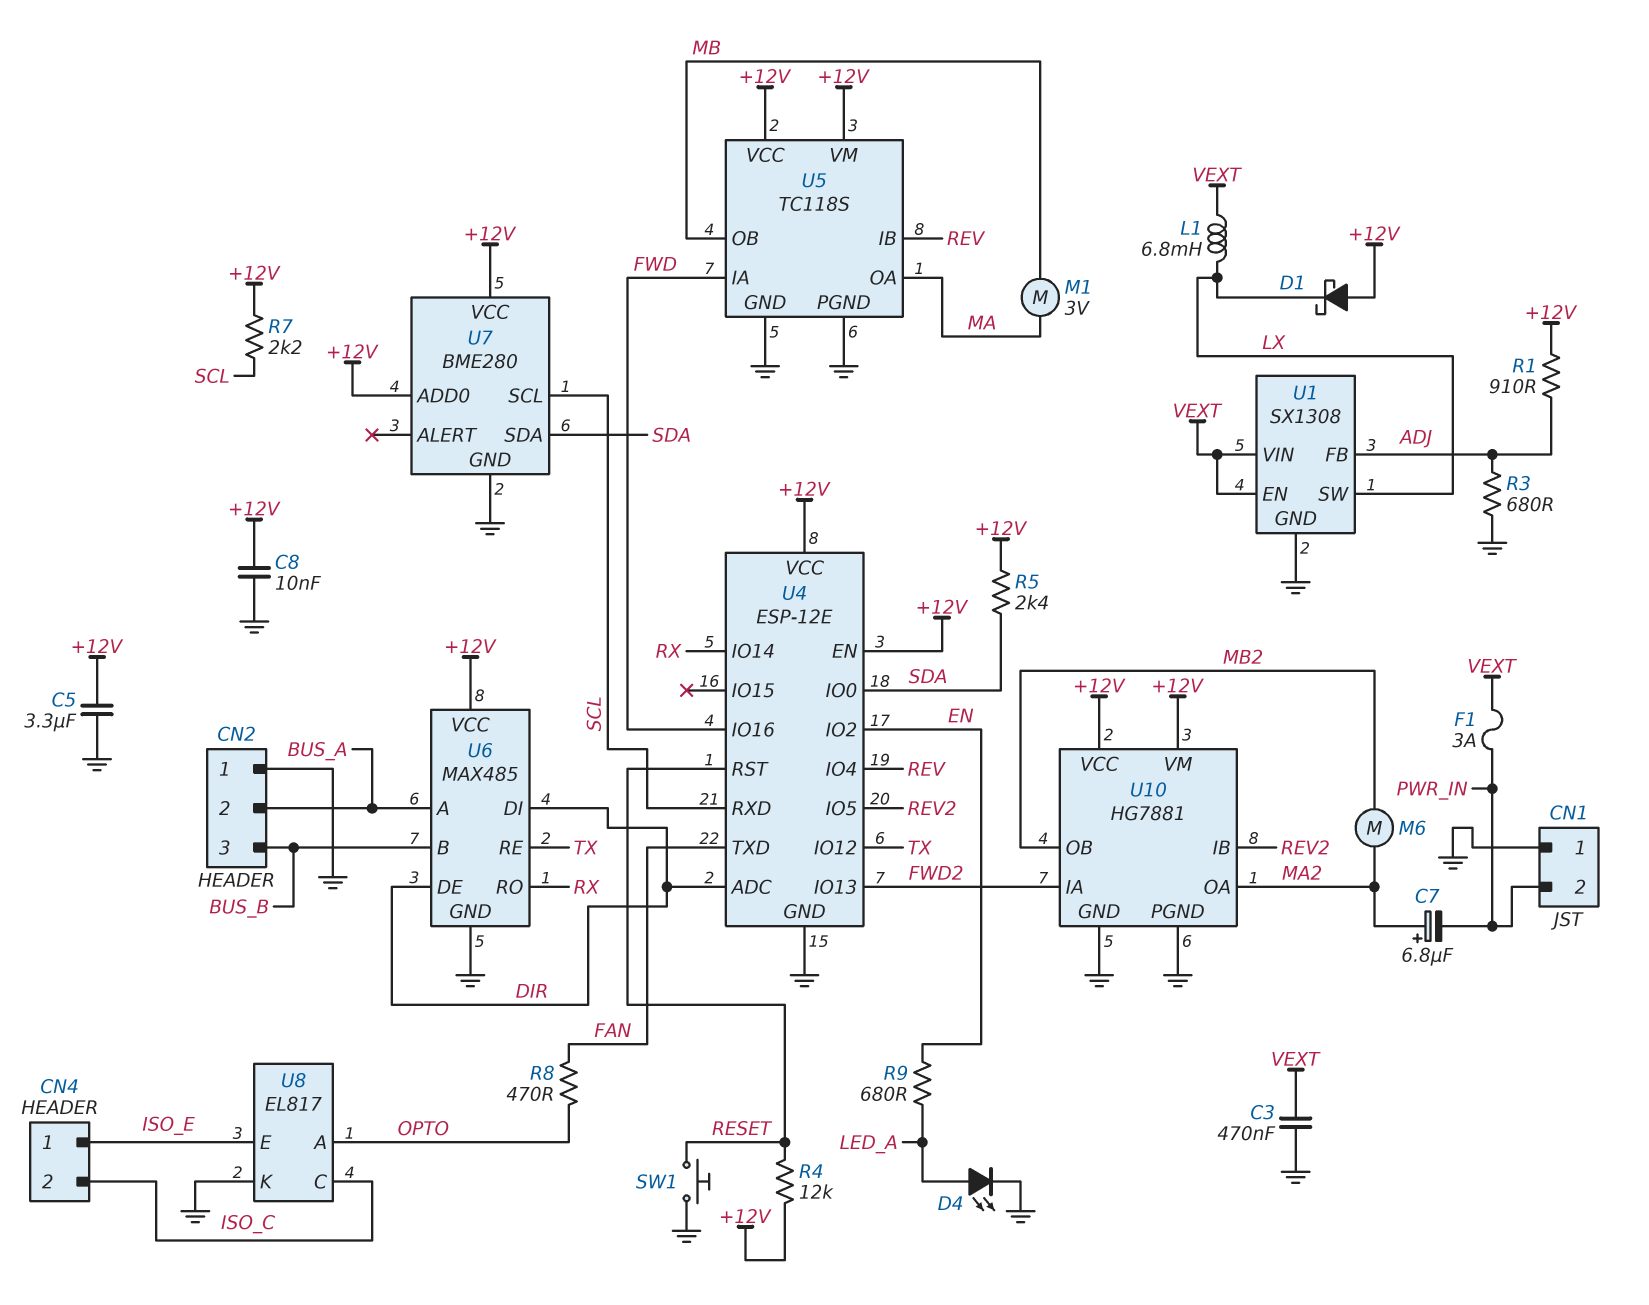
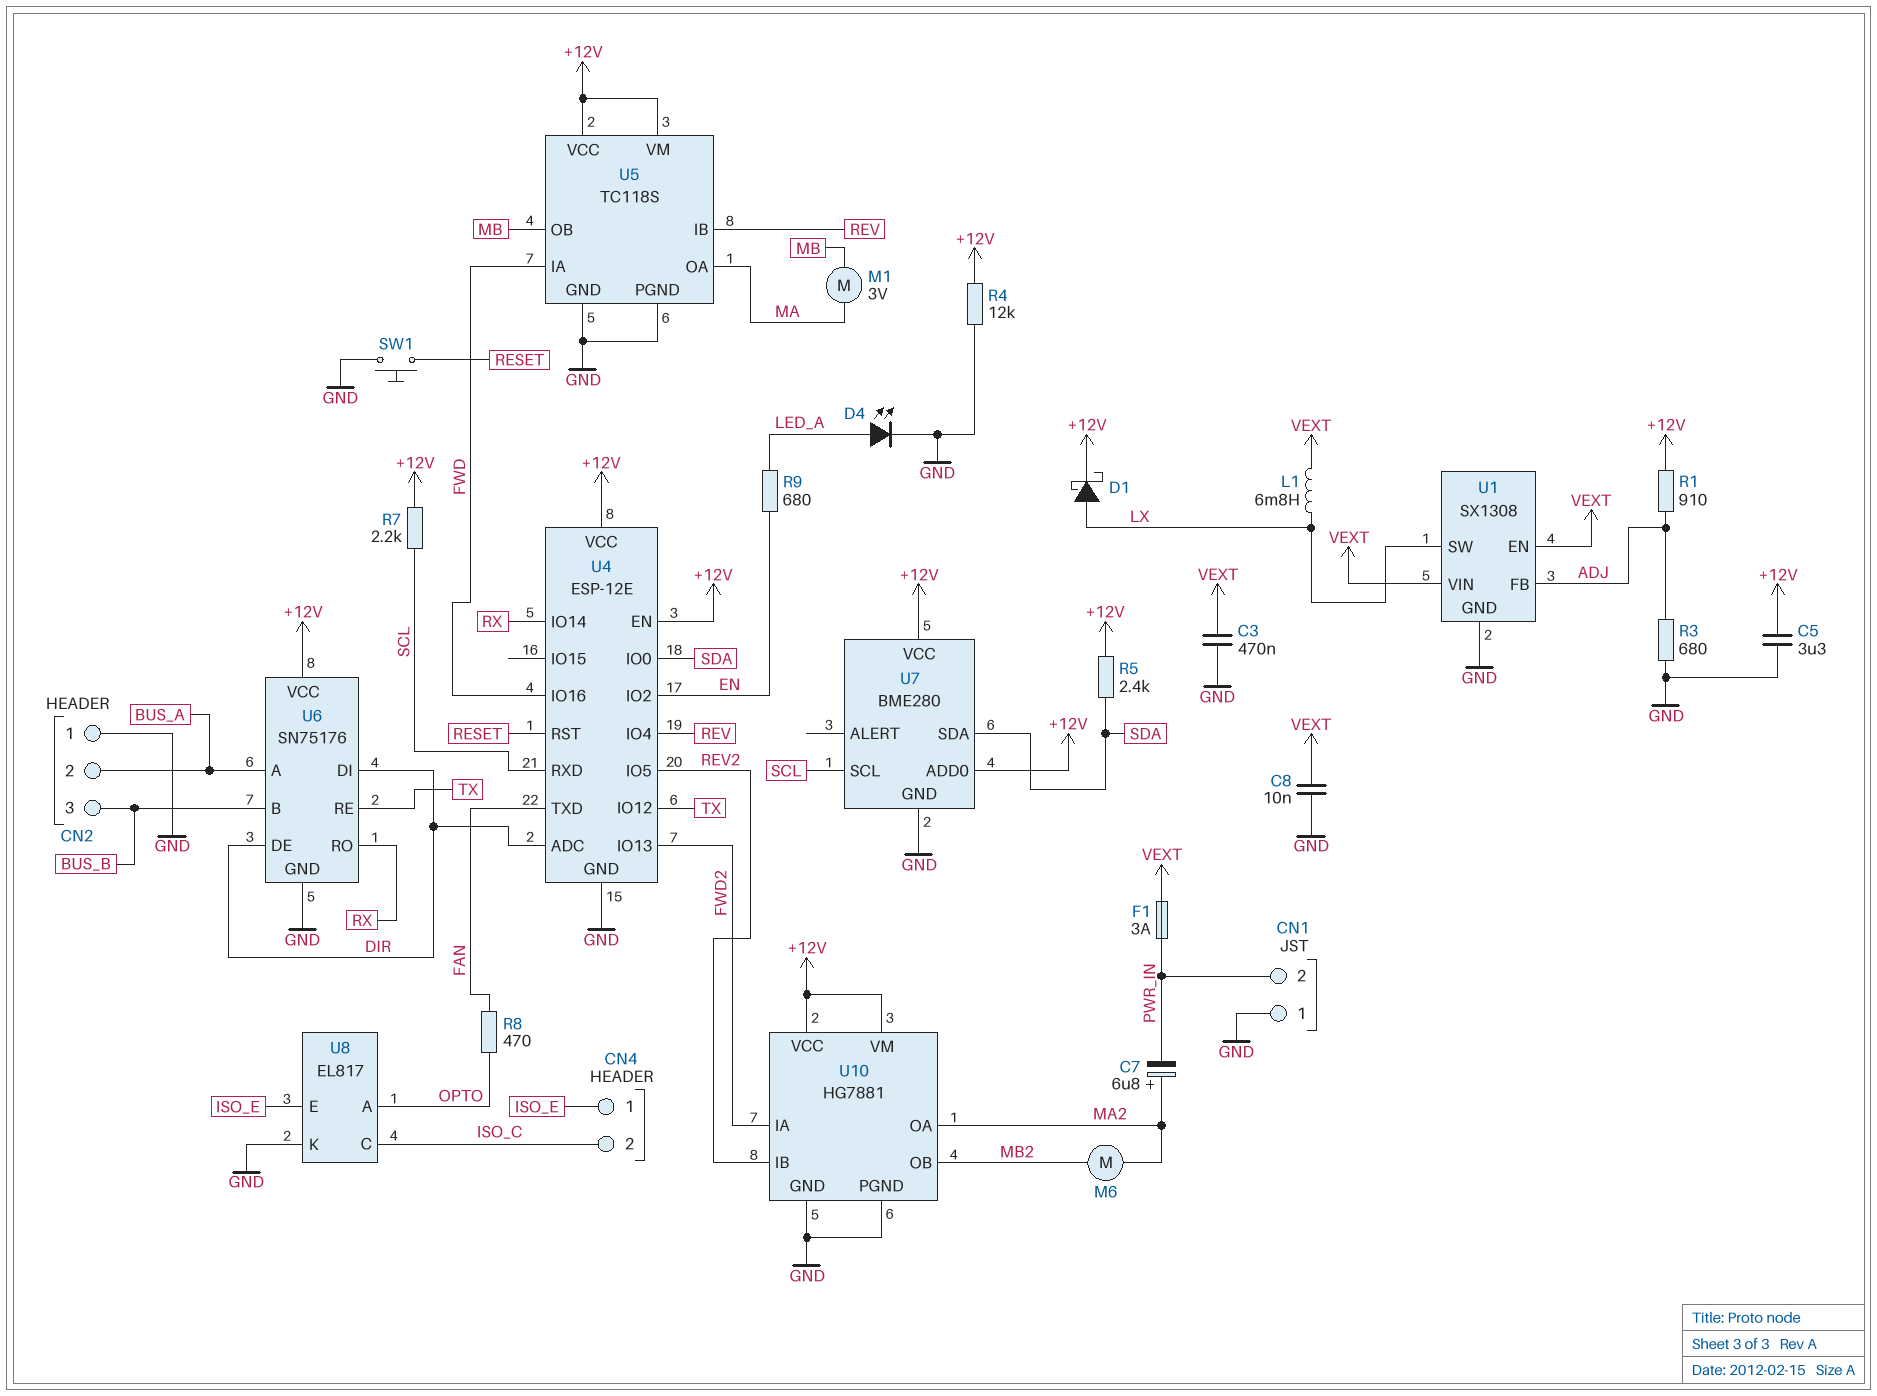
C8: 10nF (+12V, GND) -> 10nF (GND, VEXT)
D1: schottky (A +12V, K LX) -> schottky (A LX, K +12V)
R4: 12k (+12V, RESET) -> 12k (+12V, GND)
U6: MAX485 -> SN75176

